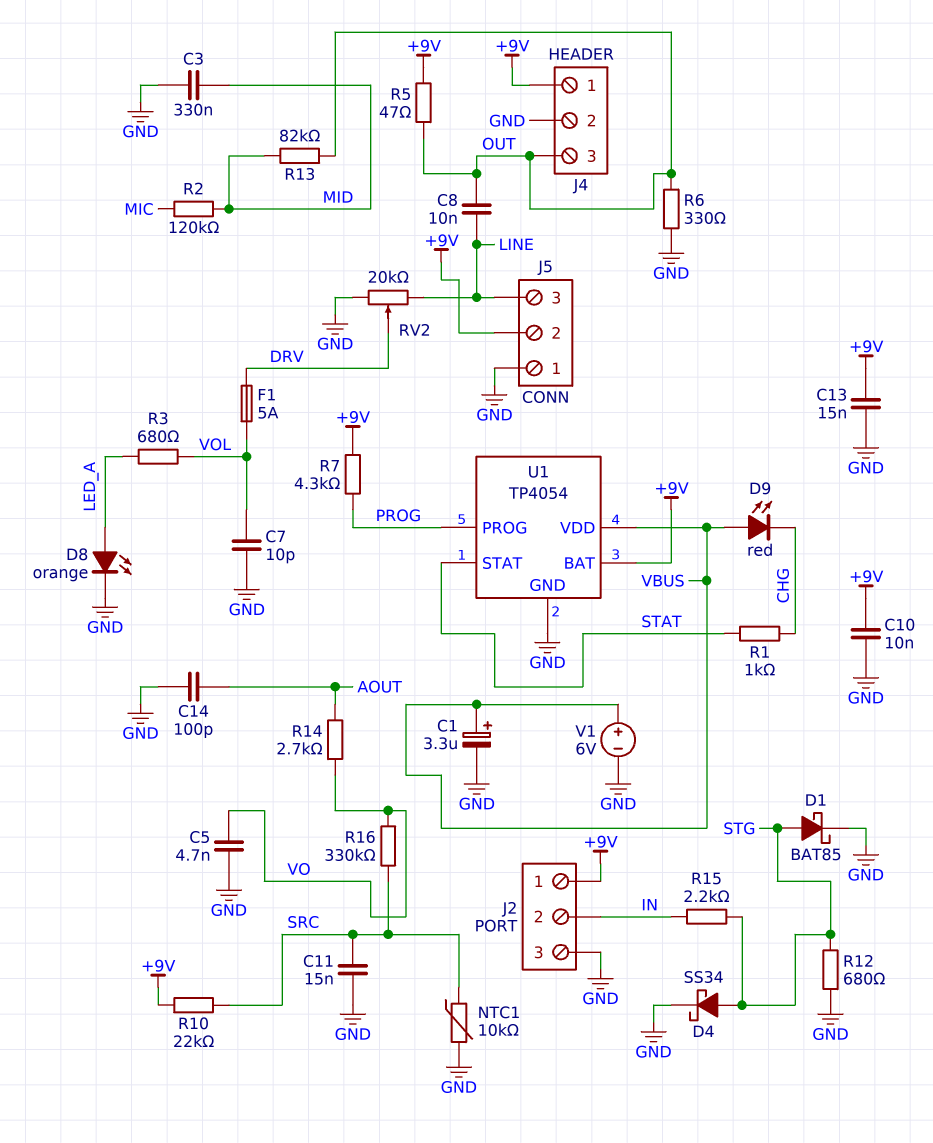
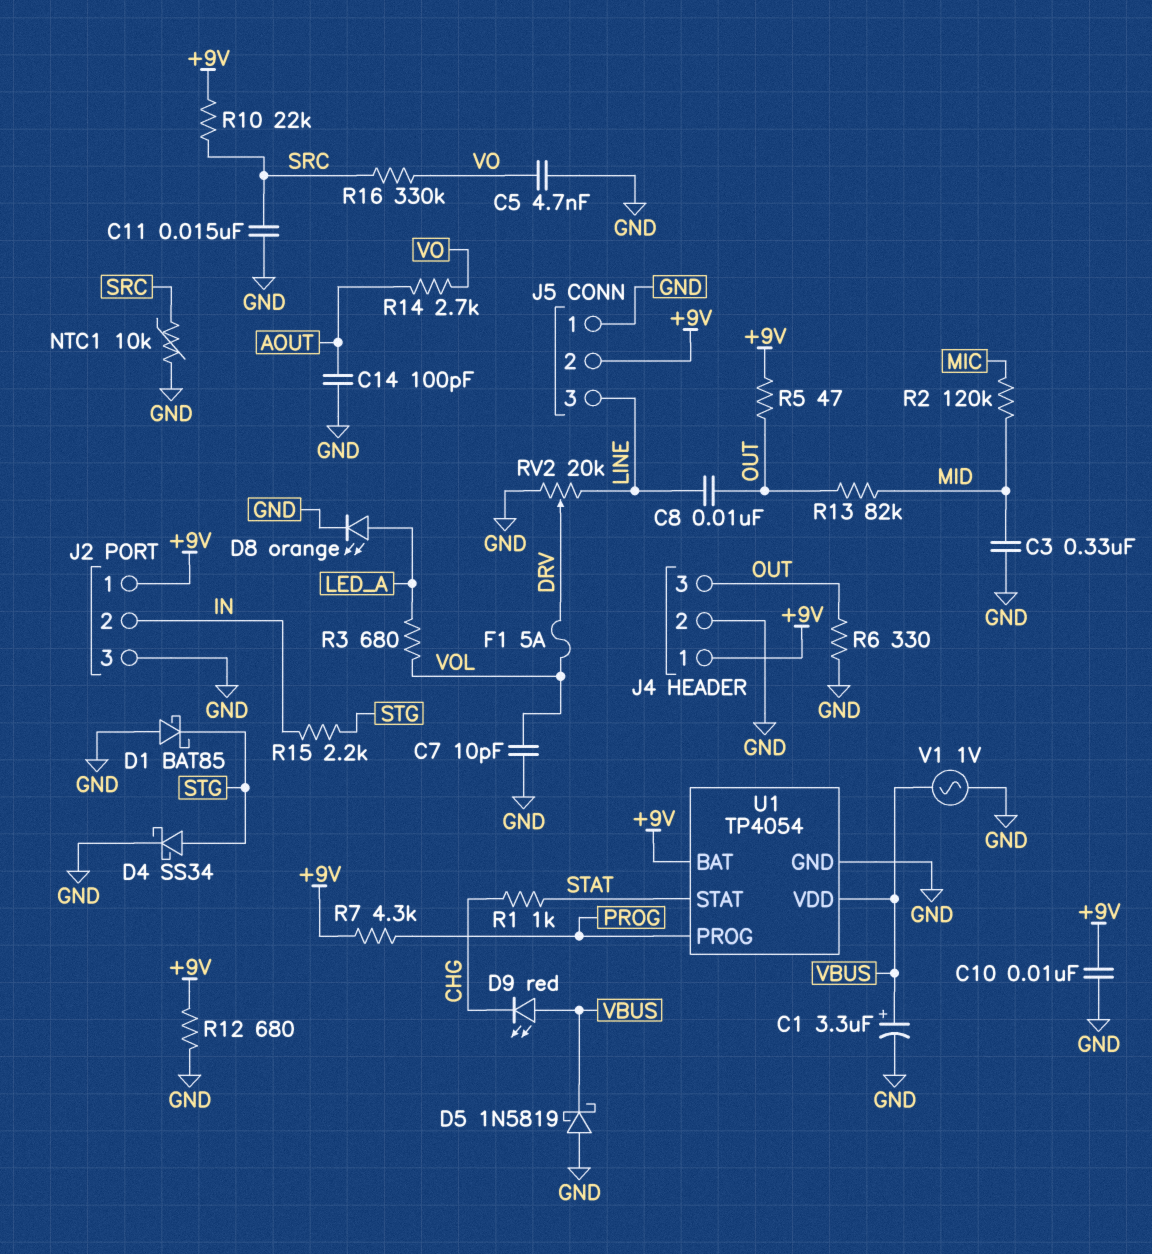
C13: 15nF (+9V, GND) -> none
D1: schottky BAT85 (A STG, K GND) -> schottky BAT85 (A GND, K STG)
D5: none -> schottky 1N5819 (A GND, K VBUS)
R12: 680 (GND, STG) -> 680 (+9V, GND)
V1: 6V (plus VBUS, minus GND) -> AC 1V (GND, VBUS)

